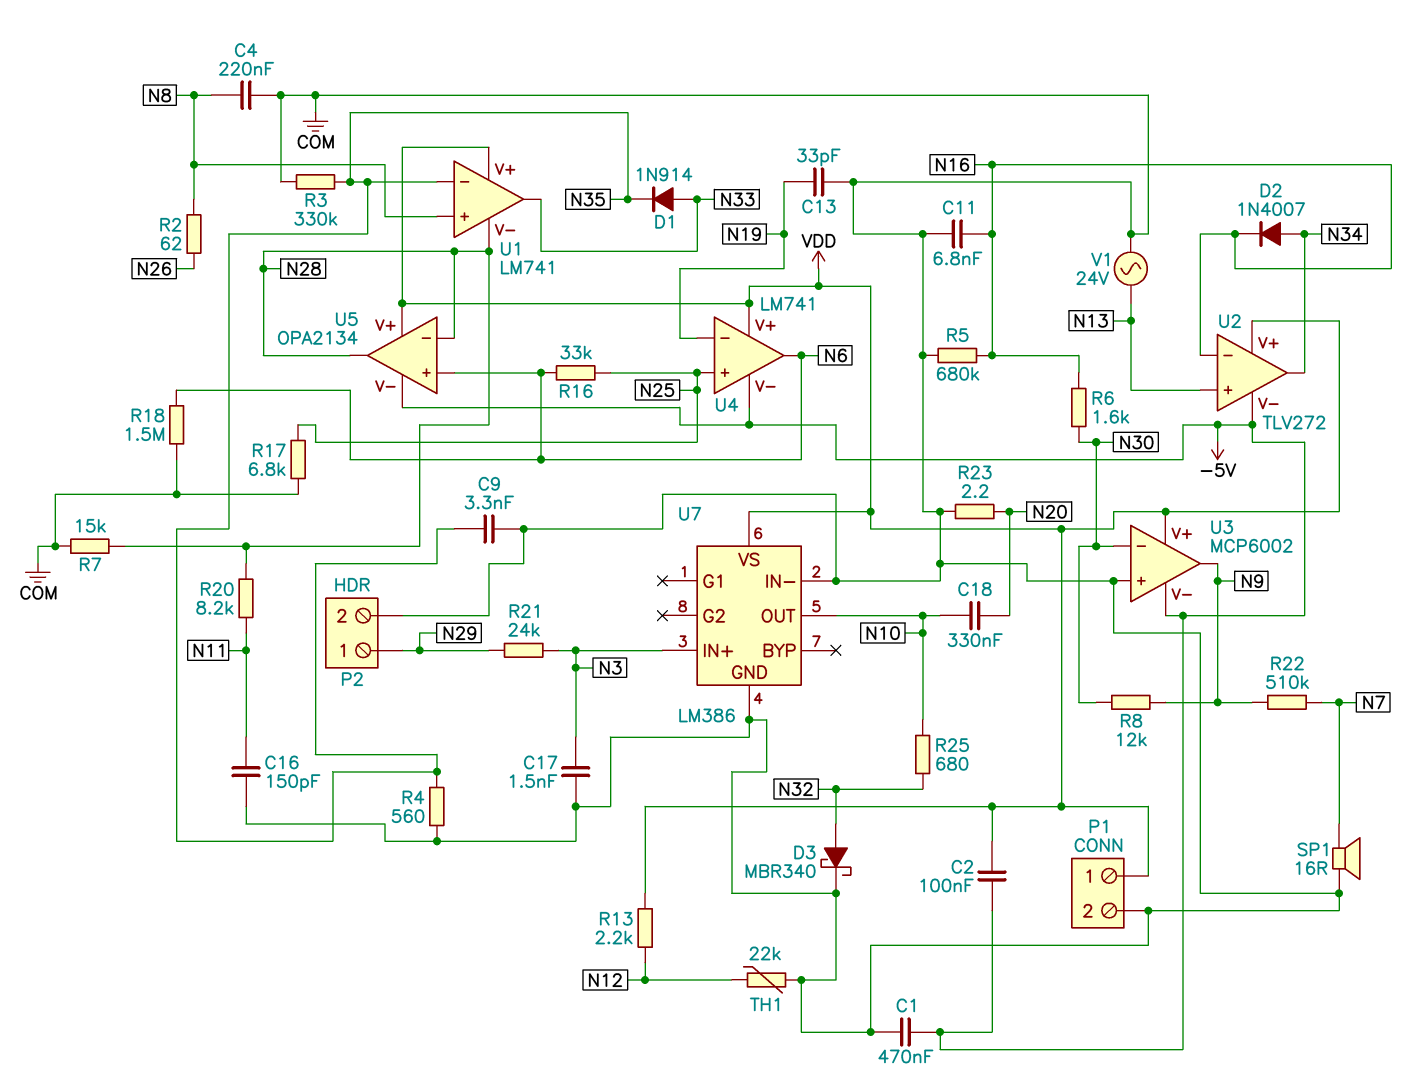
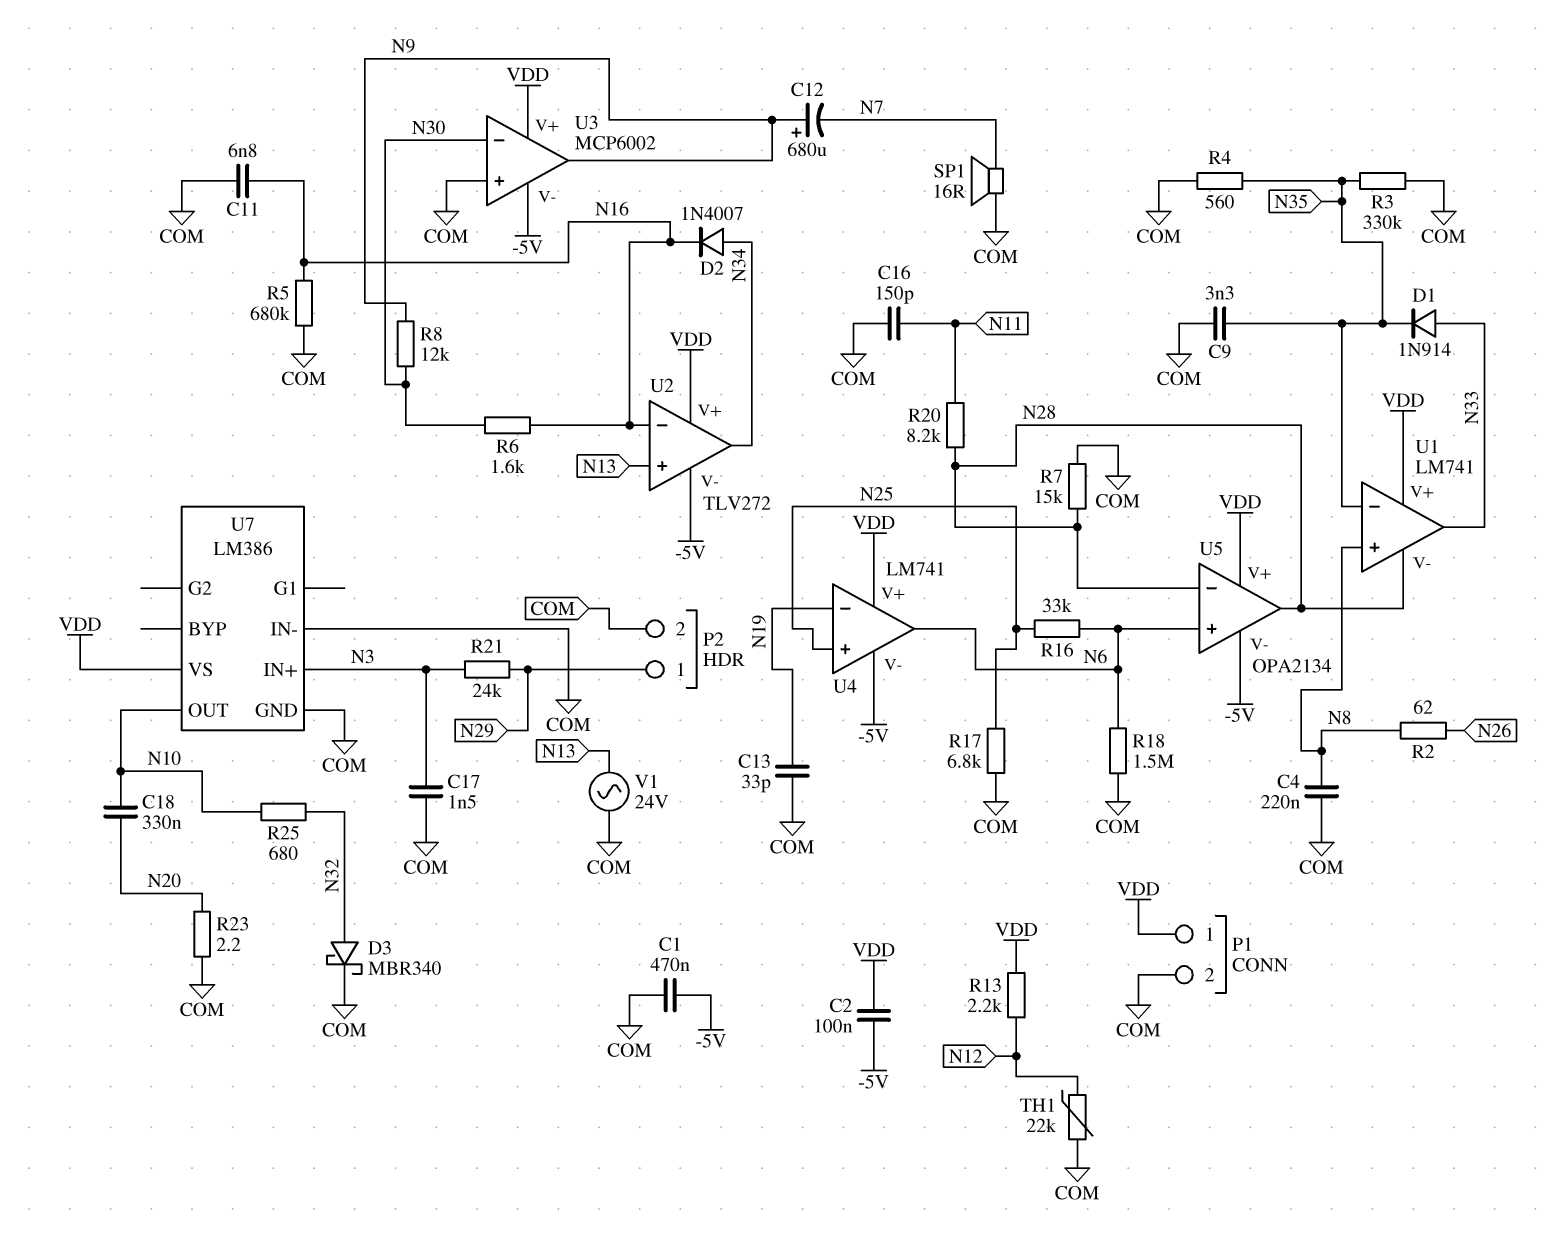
C12: none -> 680uF (plus N9, minus N7)
R22: 510k (N7, N9) -> none

